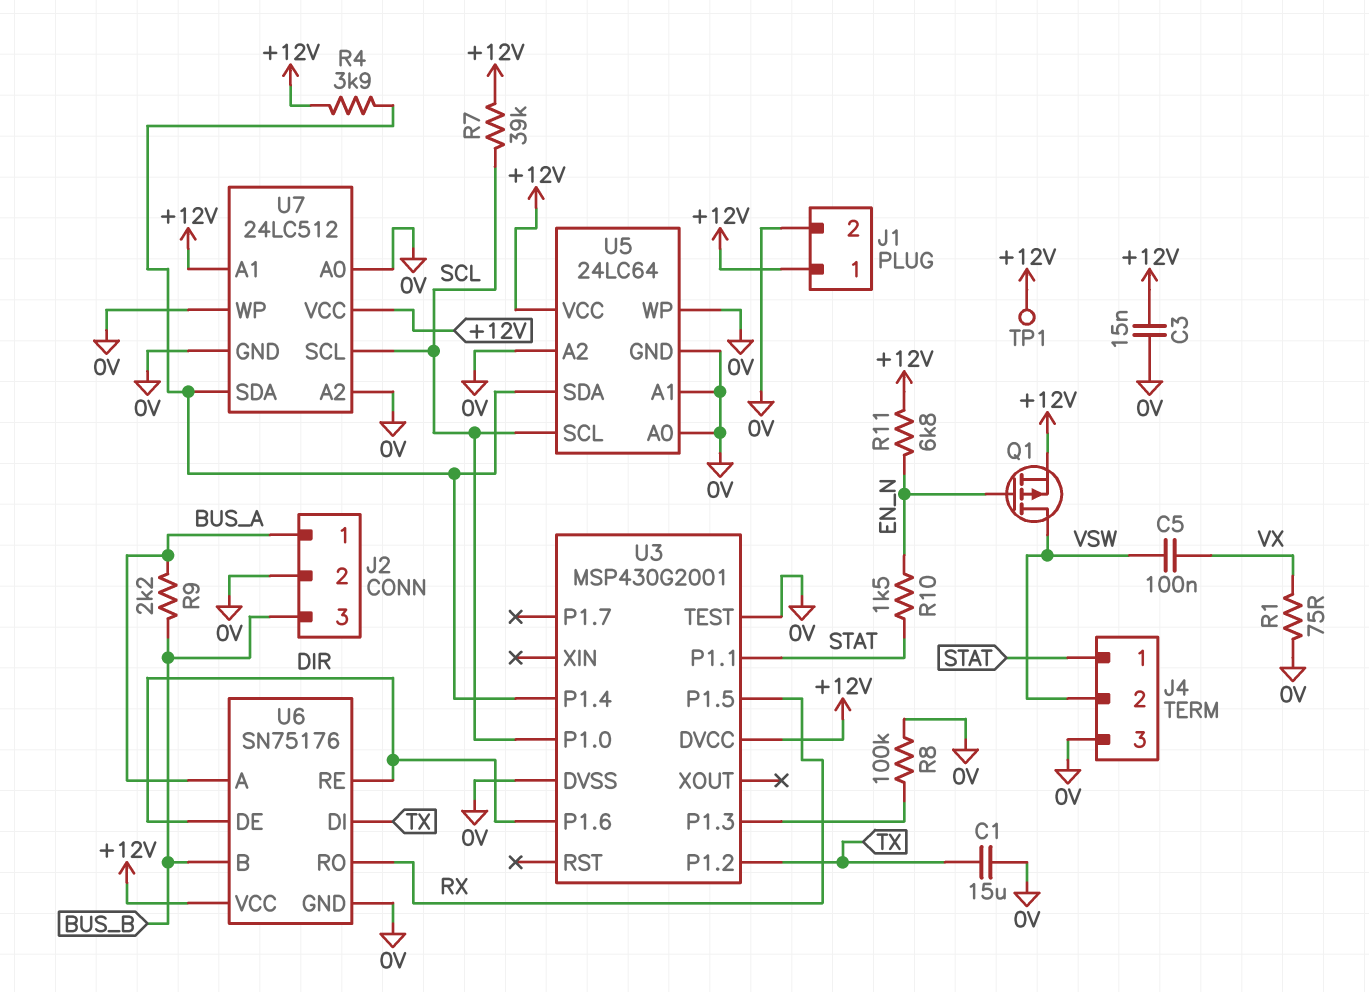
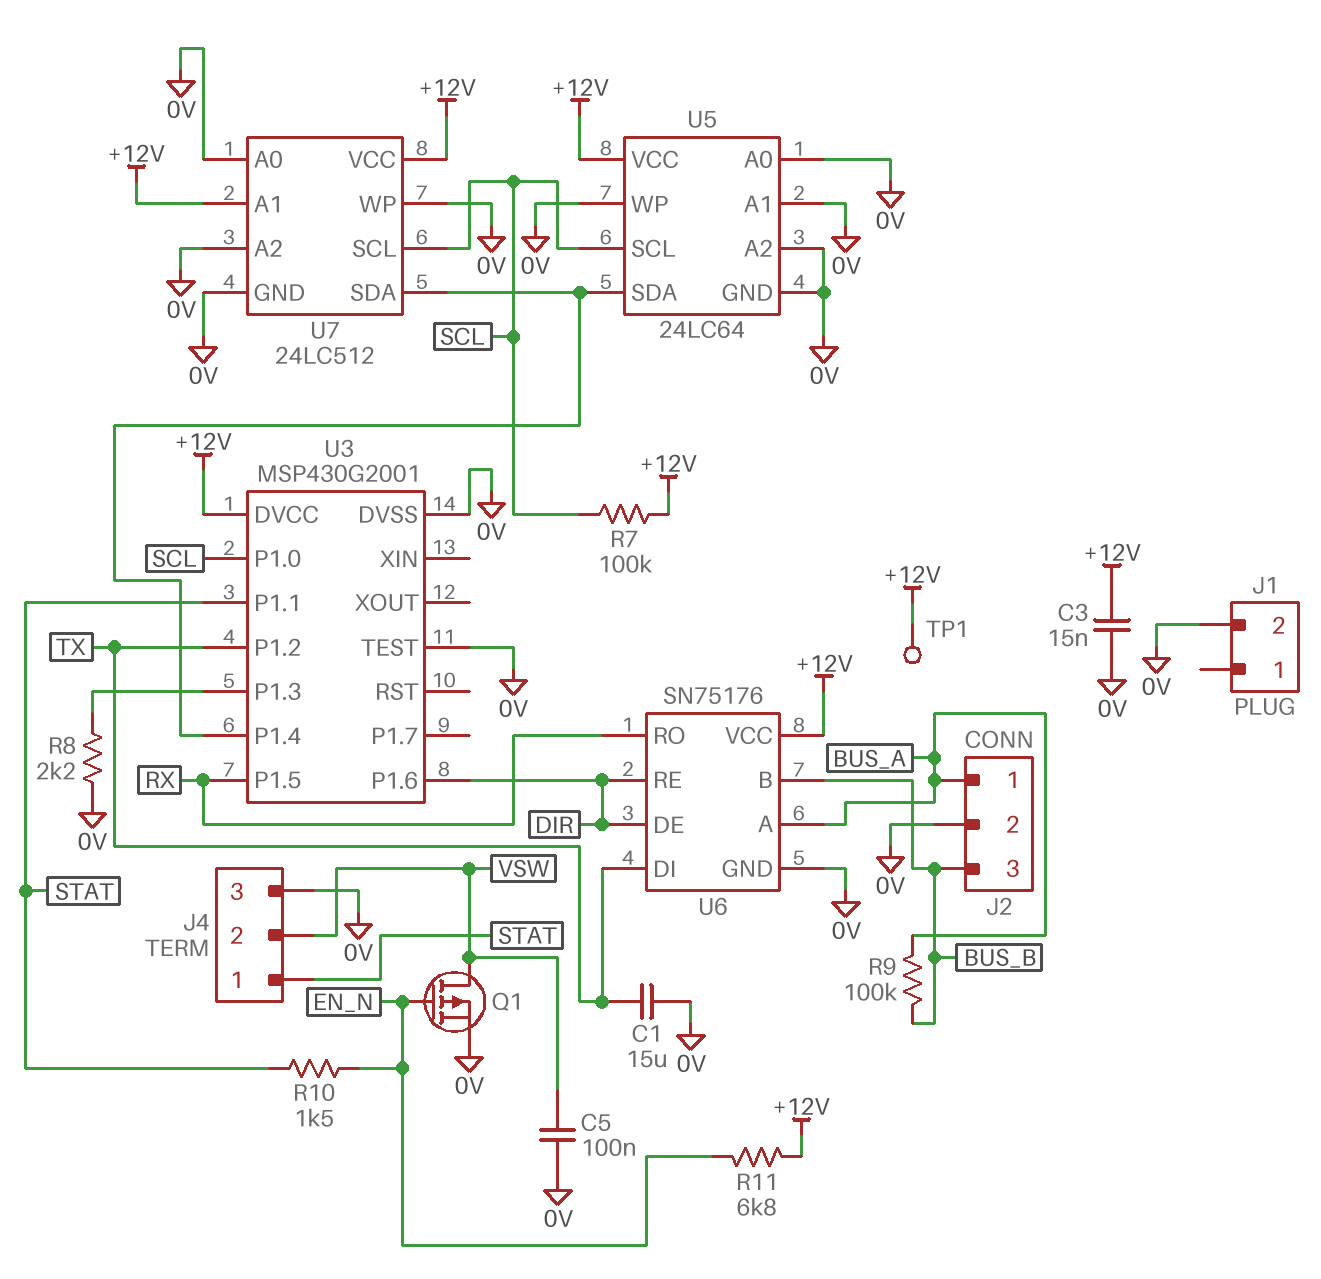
C5: 100nF (VSW, VX) -> 100nF (0V, VSW)
J1 pin 1: +12V -> none
Q1: PMOS (G EN_N, D VSW, S +12V) -> PMOS (G EN_N, D VSW, S 0V)
R1: 75 (0V, VX) -> none
R4: 3.9k (+12V, U3/P1.4) -> none
R7: 39k (+12V, SCL) -> 100k (+12V, SCL)
R8: 100k (0V, U3/P1.3) -> 2.2k (0V, U3/P1.3)
R9: 2.2k (BUS_A, BUS_B) -> 100k (BUS_A, BUS_B)

